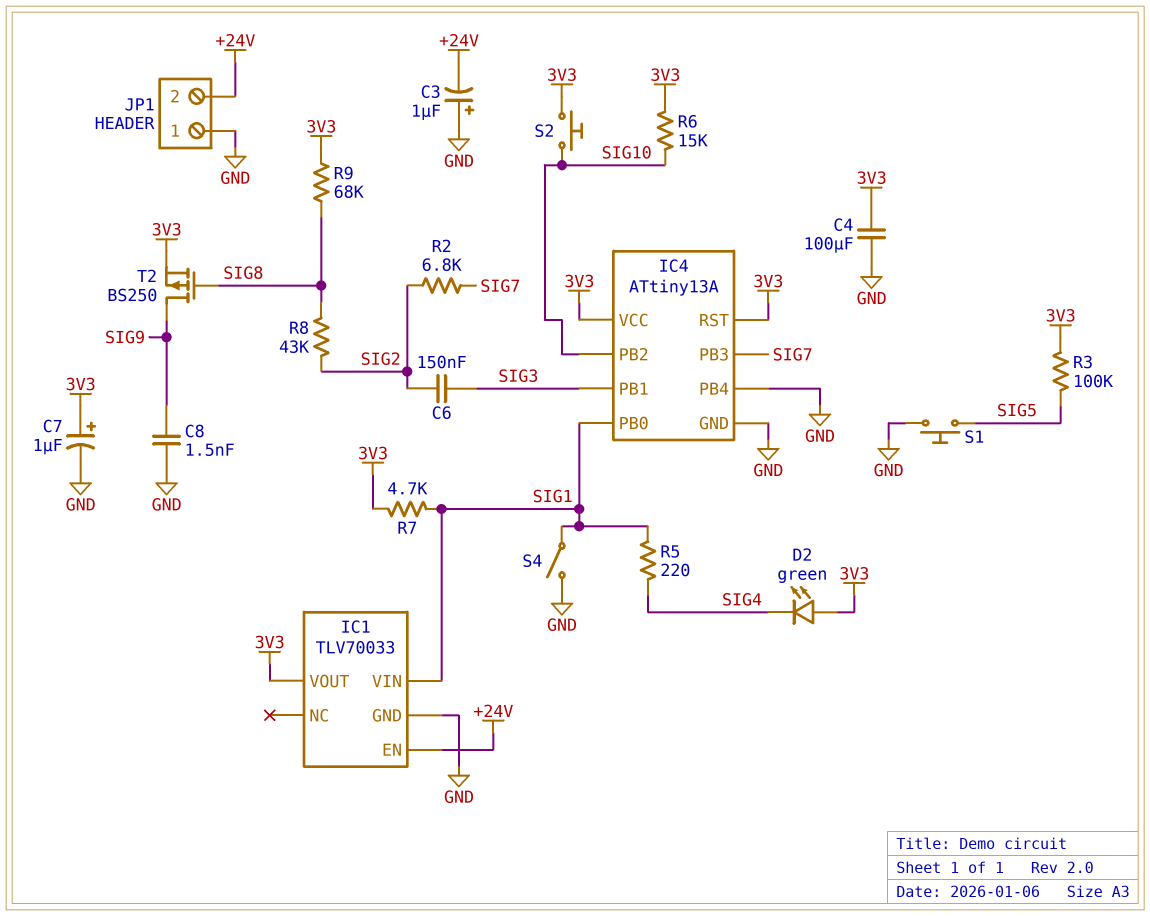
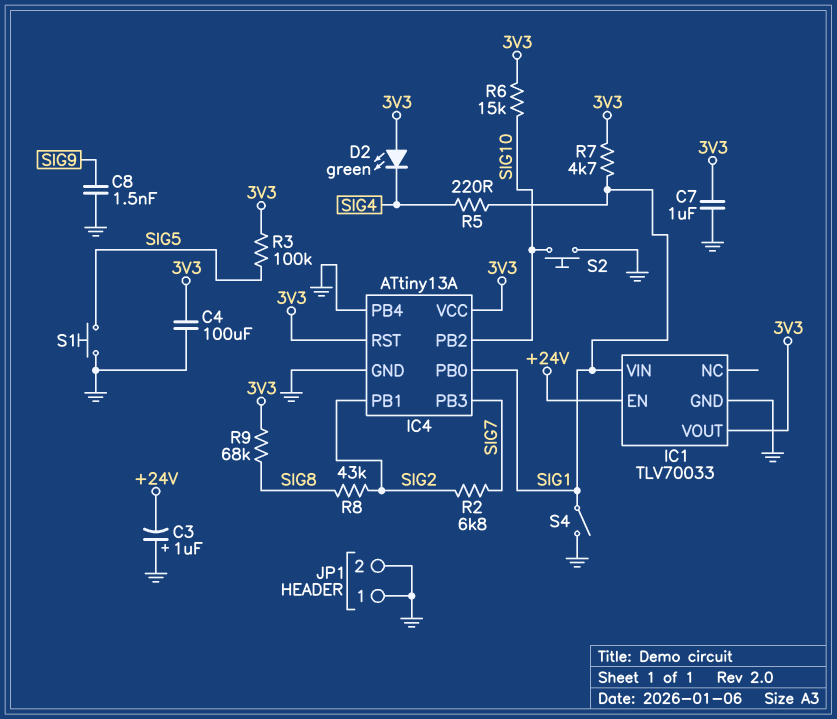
C6: 150nF (SIG2, SIG3) -> none
C7: 1uF (plus 3V3, minus GND) -> 1uF (3V3, GND)
IC4 pin PB1: SIG3 -> SIG2
JP1 pin 2: +24V -> GND
S2: button (3V3, SIG10) -> button (GND, SIG10)
T2: PMOS BS250 (G SIG8, D SIG9, S 3V3) -> none

